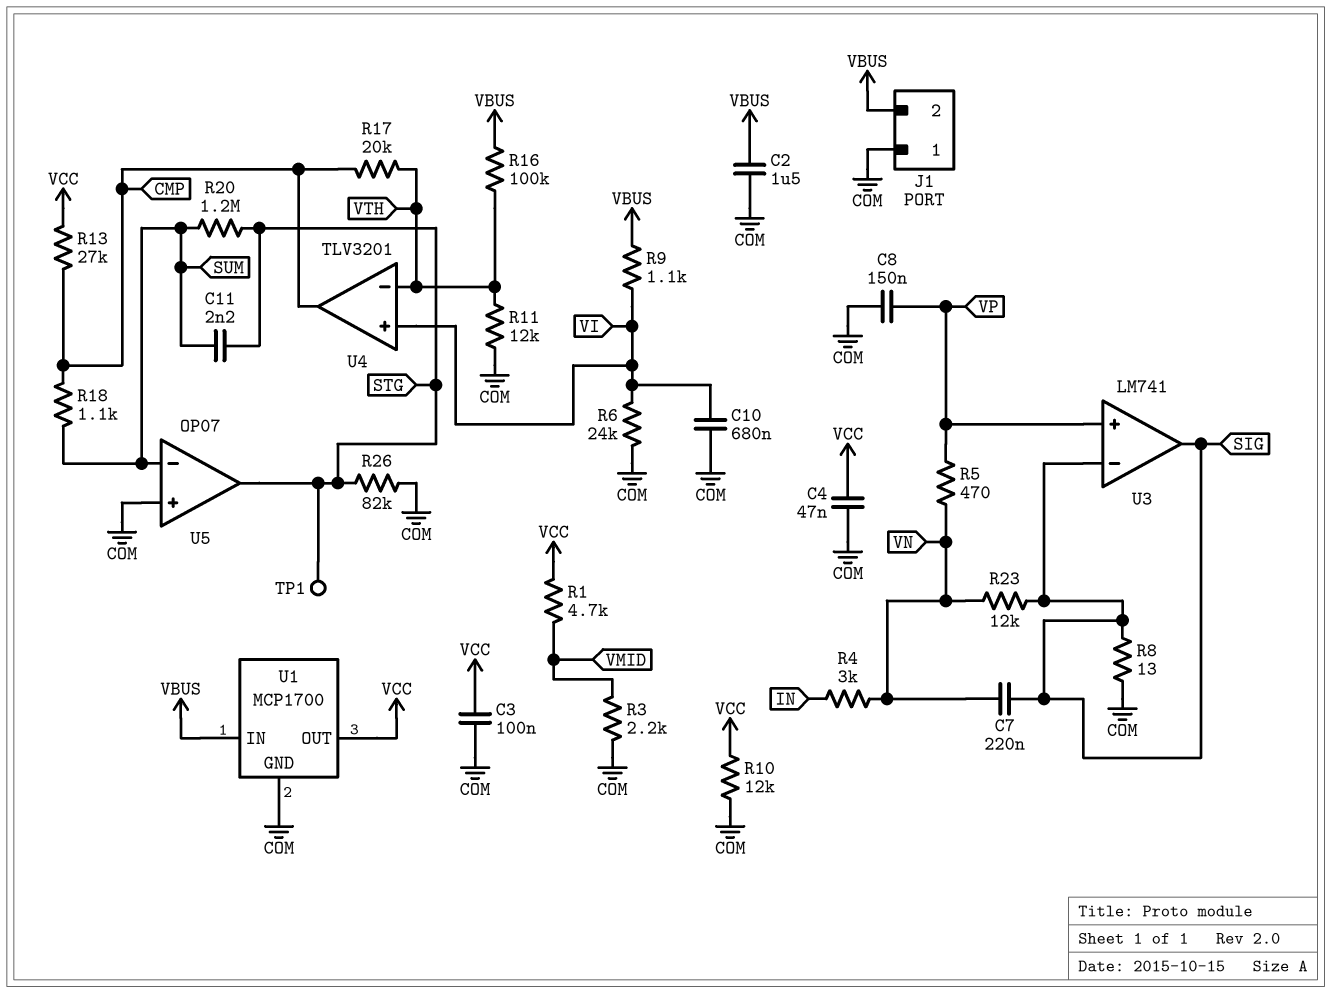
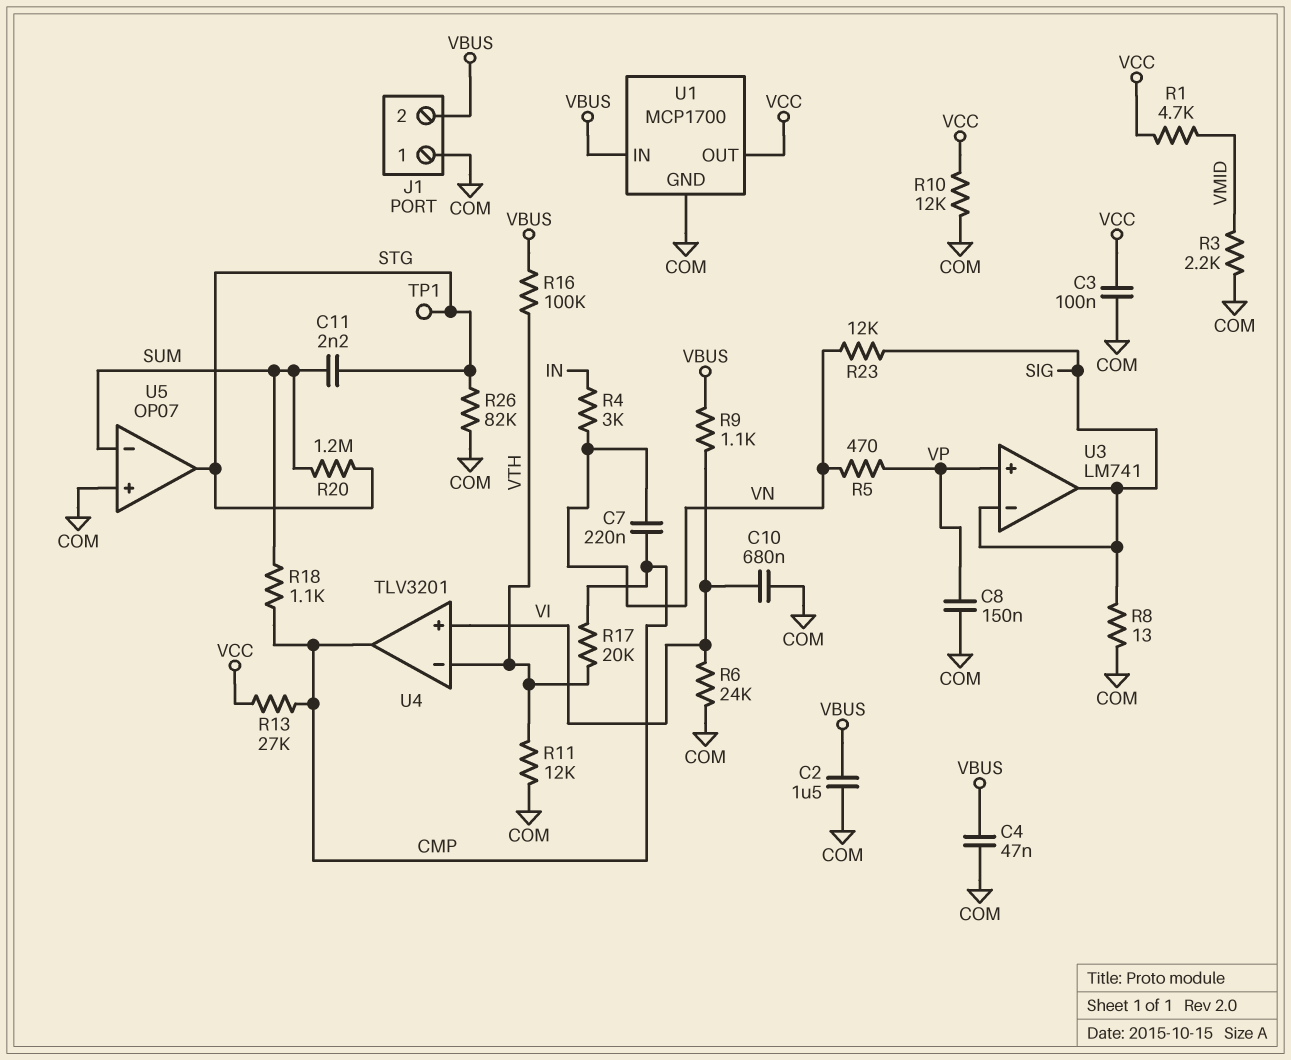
C4: 47nF (COM, VCC) -> 47nF (COM, VBUS)
C7: 220nF (SIG, VN) -> 220nF (CMP, VN)

